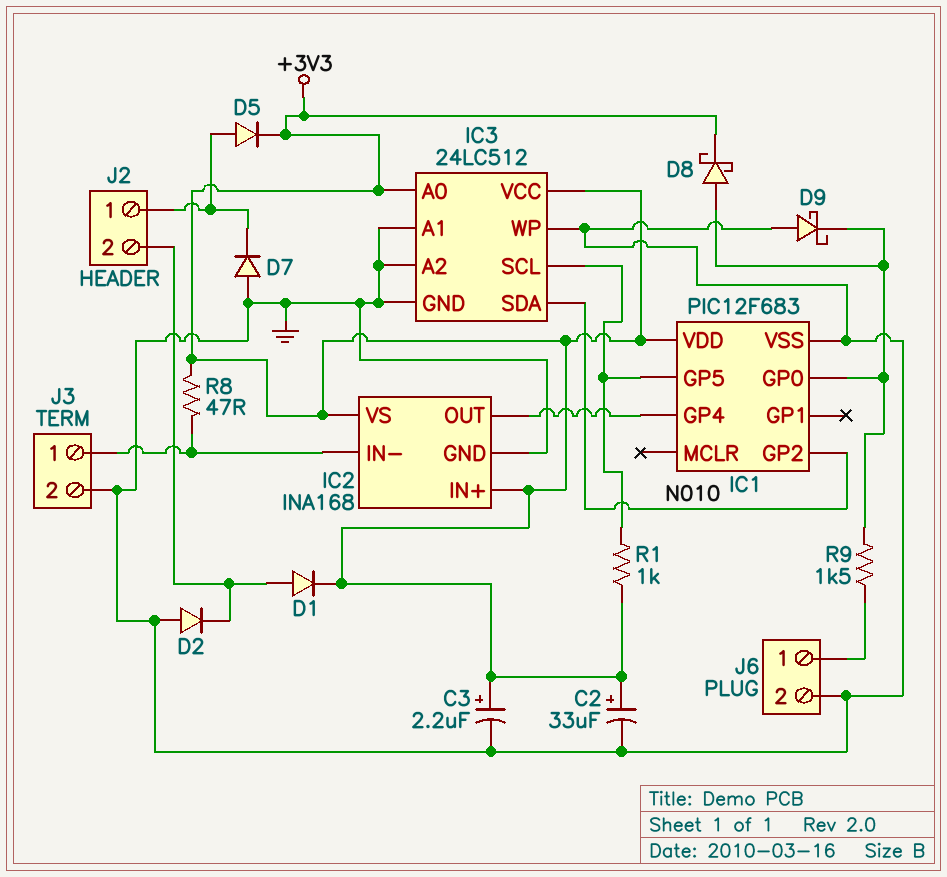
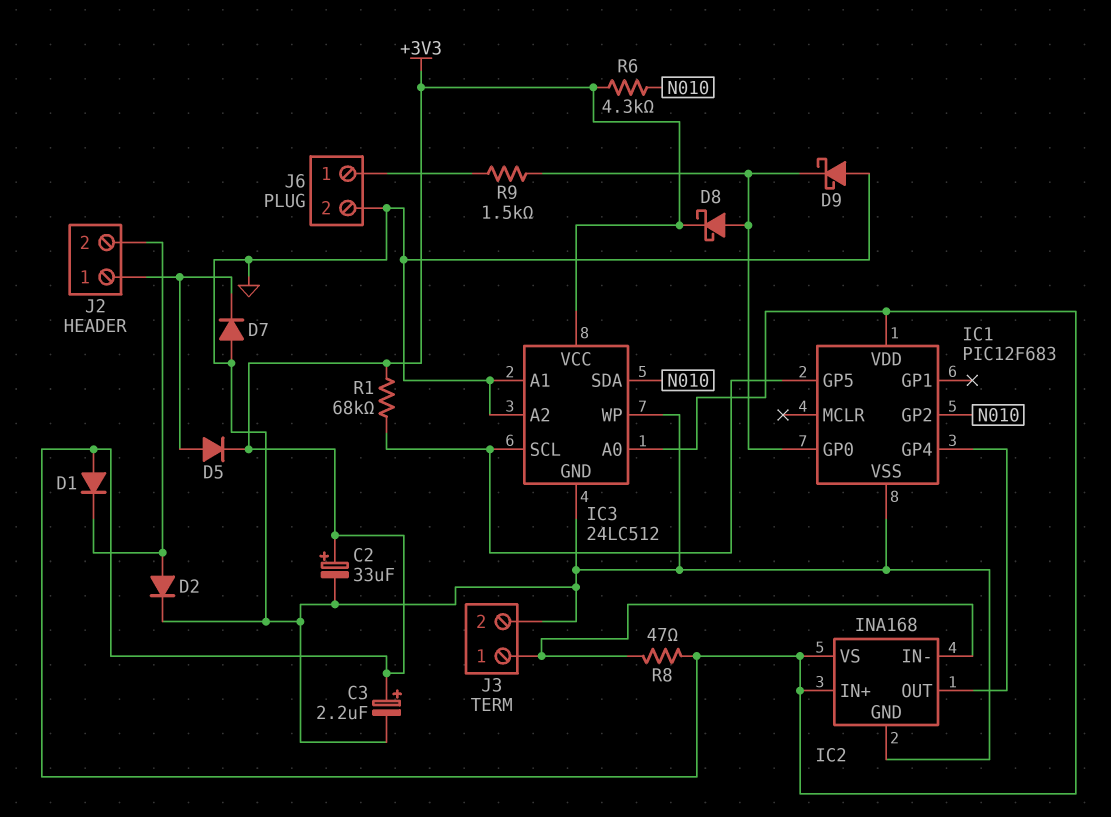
D1: diode (A J2/2, K +3V3) -> diode (A +3V3, K J2/2)
D2: diode (A GND, K J2/2) -> diode (A J2/2, K GND)
R1: 1k (+3V3, IC1/GP5) -> 68k (+3V3, IC1/GP5)
R6: none -> 4.3k (+3V3, N010)

